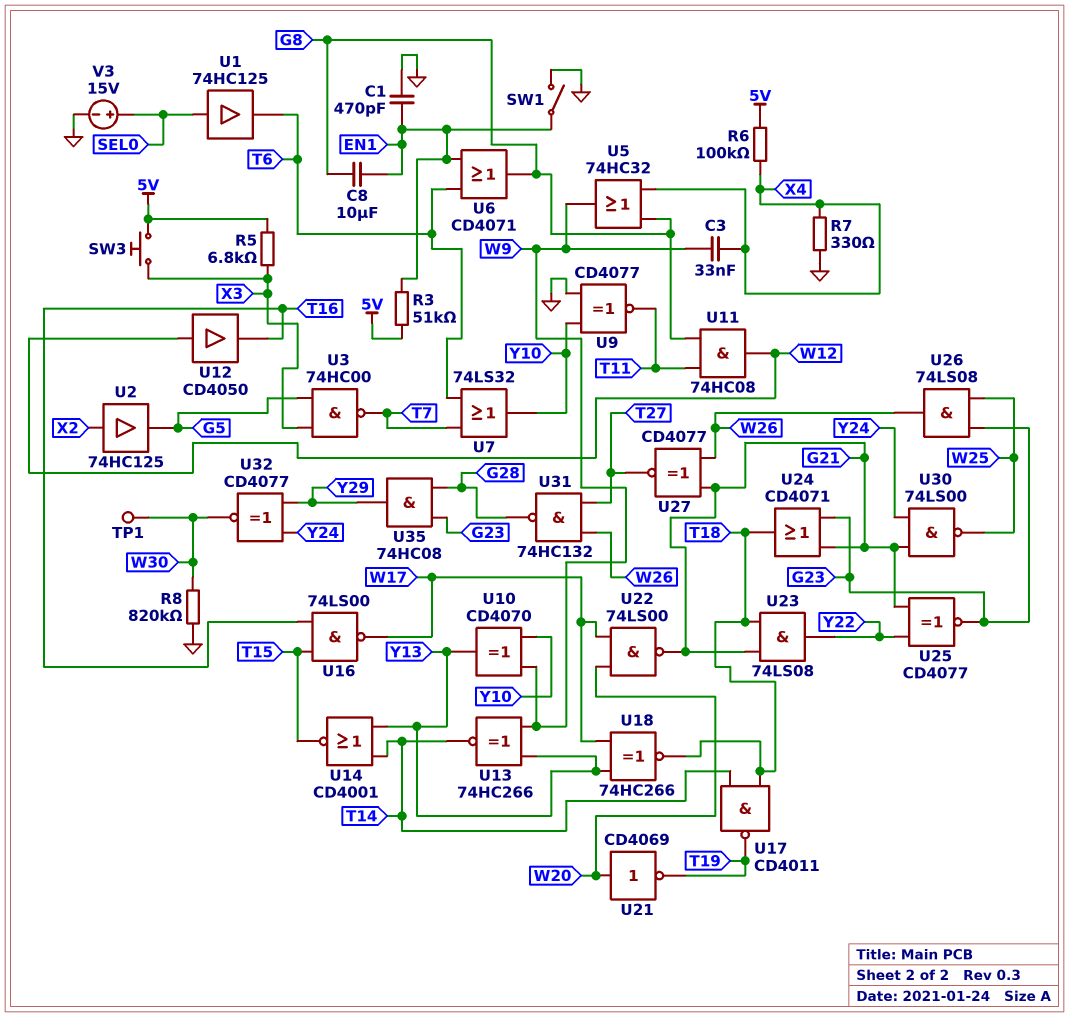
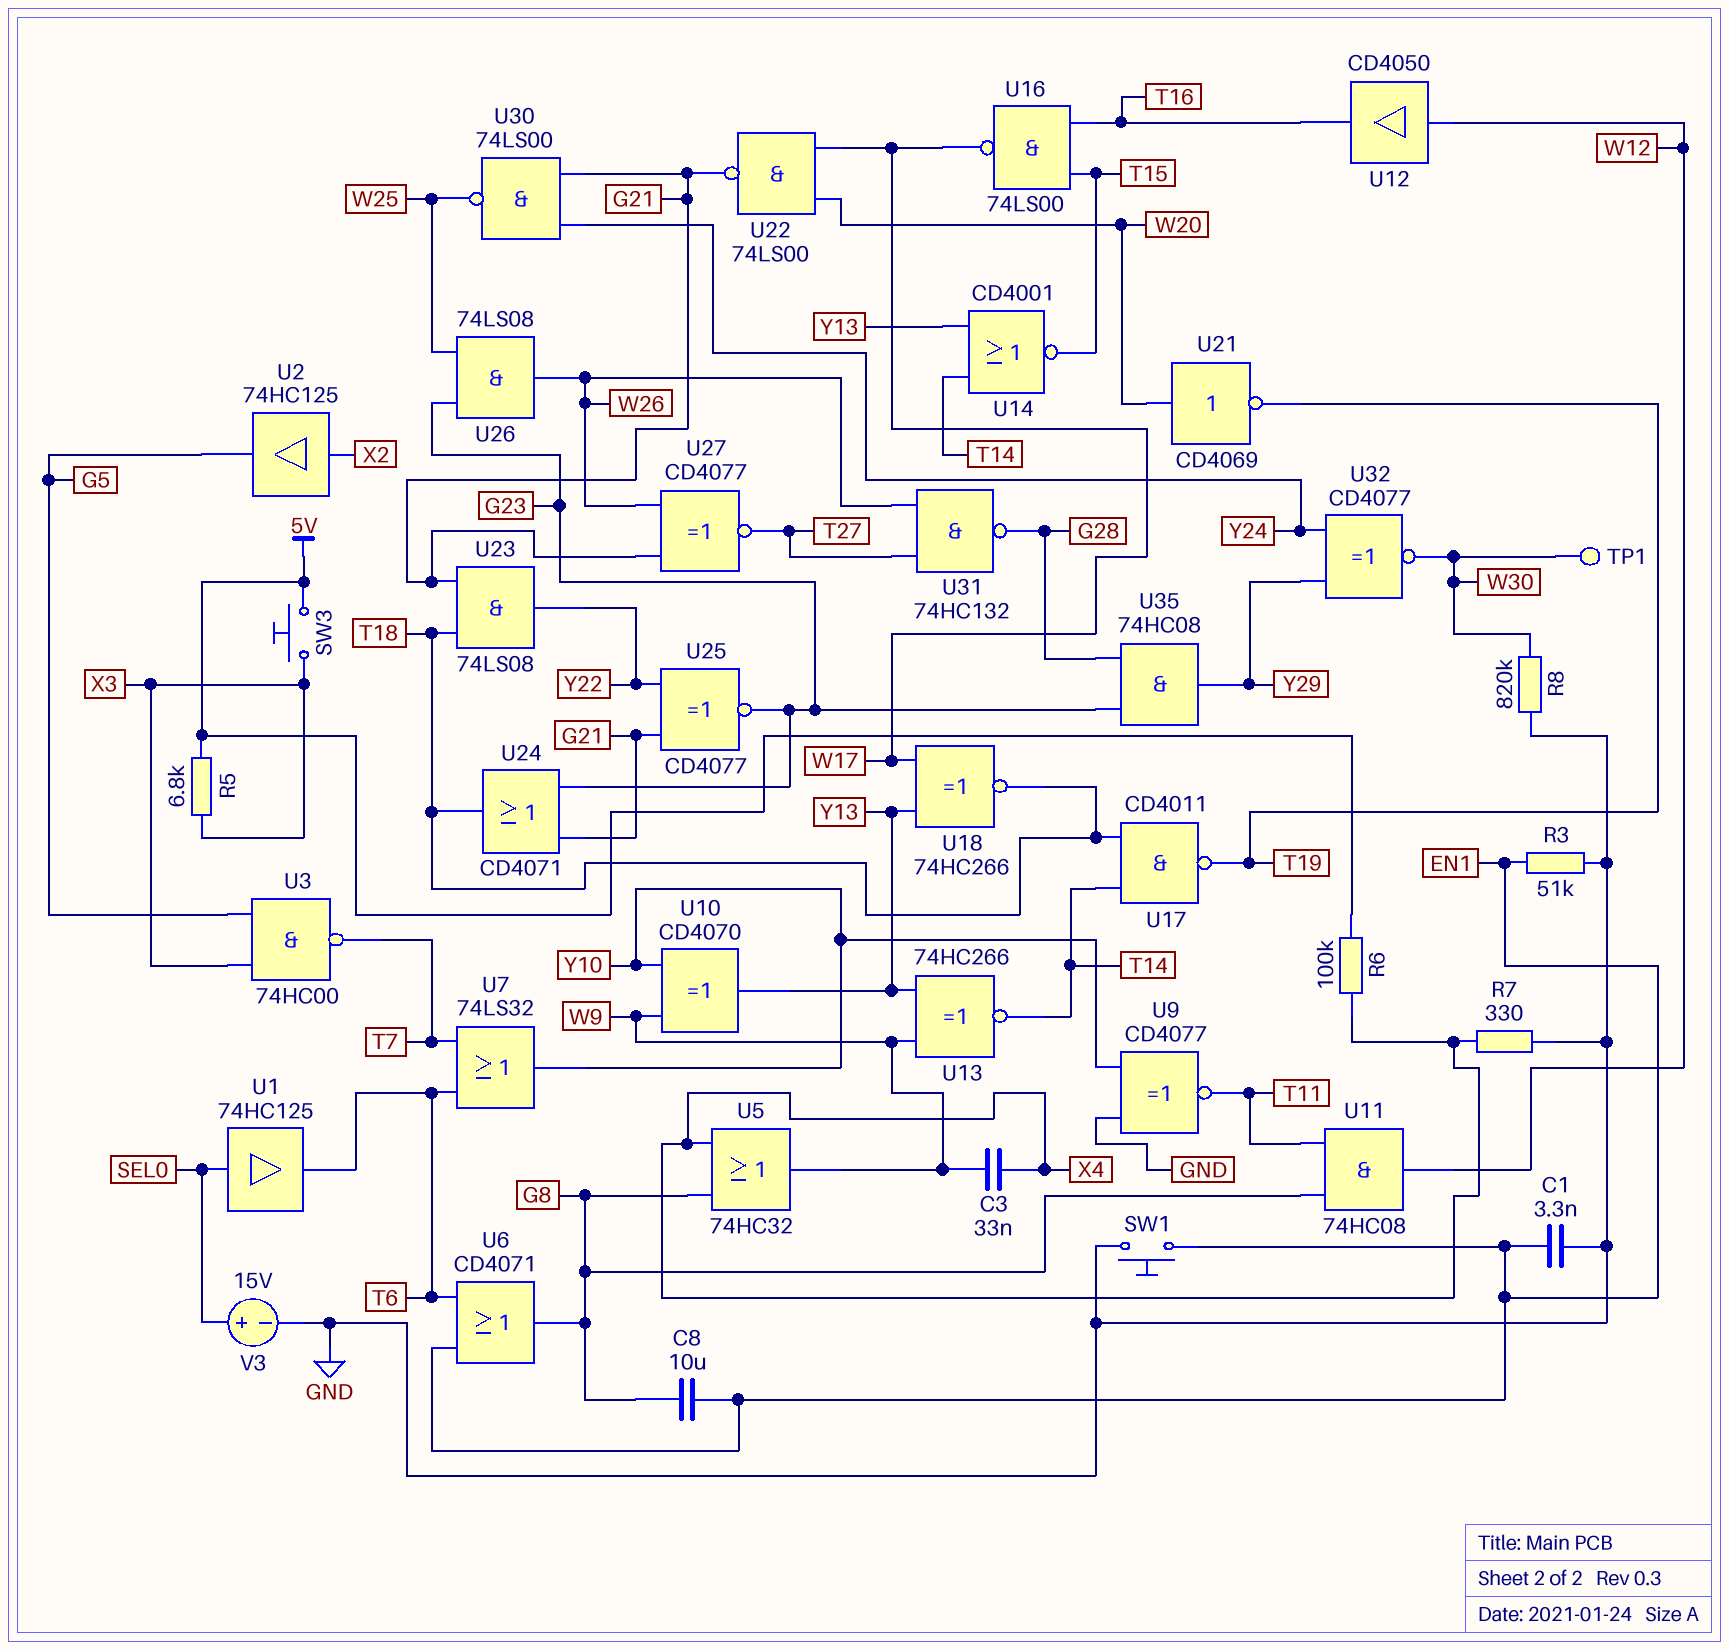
C1: 470pF (EN1, GND) -> 3.3nF (EN1, GND)
R3: 51k (5V, EN1) -> 51k (EN1, GND)
SW1: switch (EN1, GND) -> button (EN1, GND)

